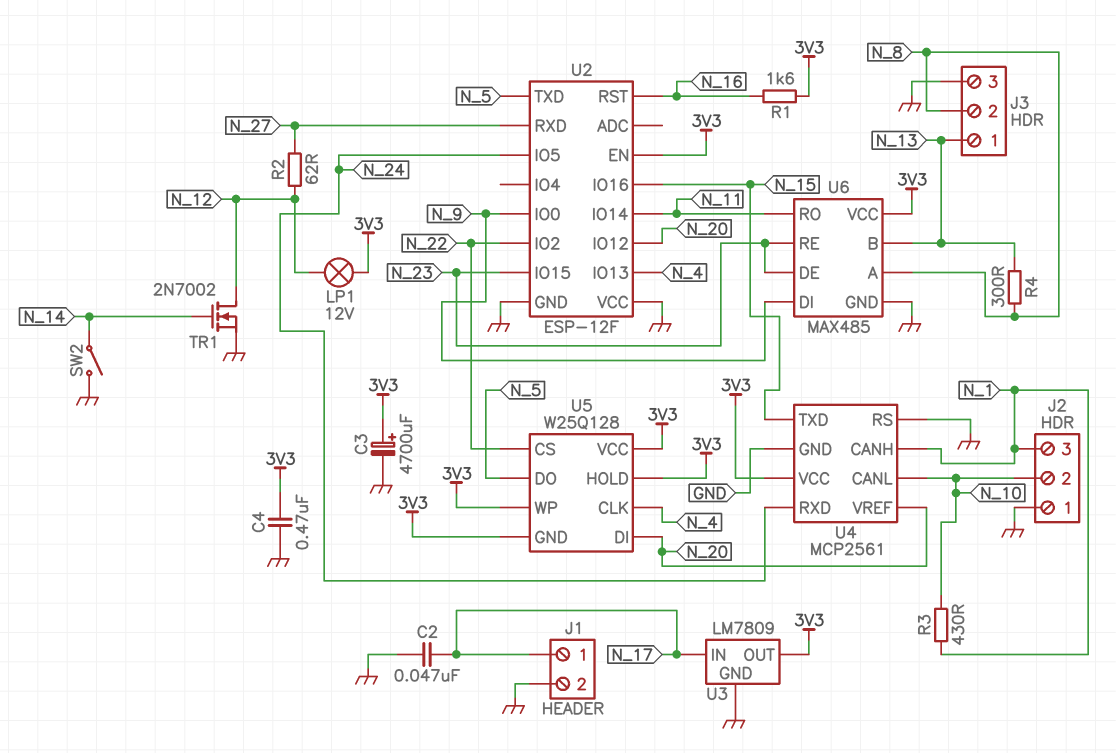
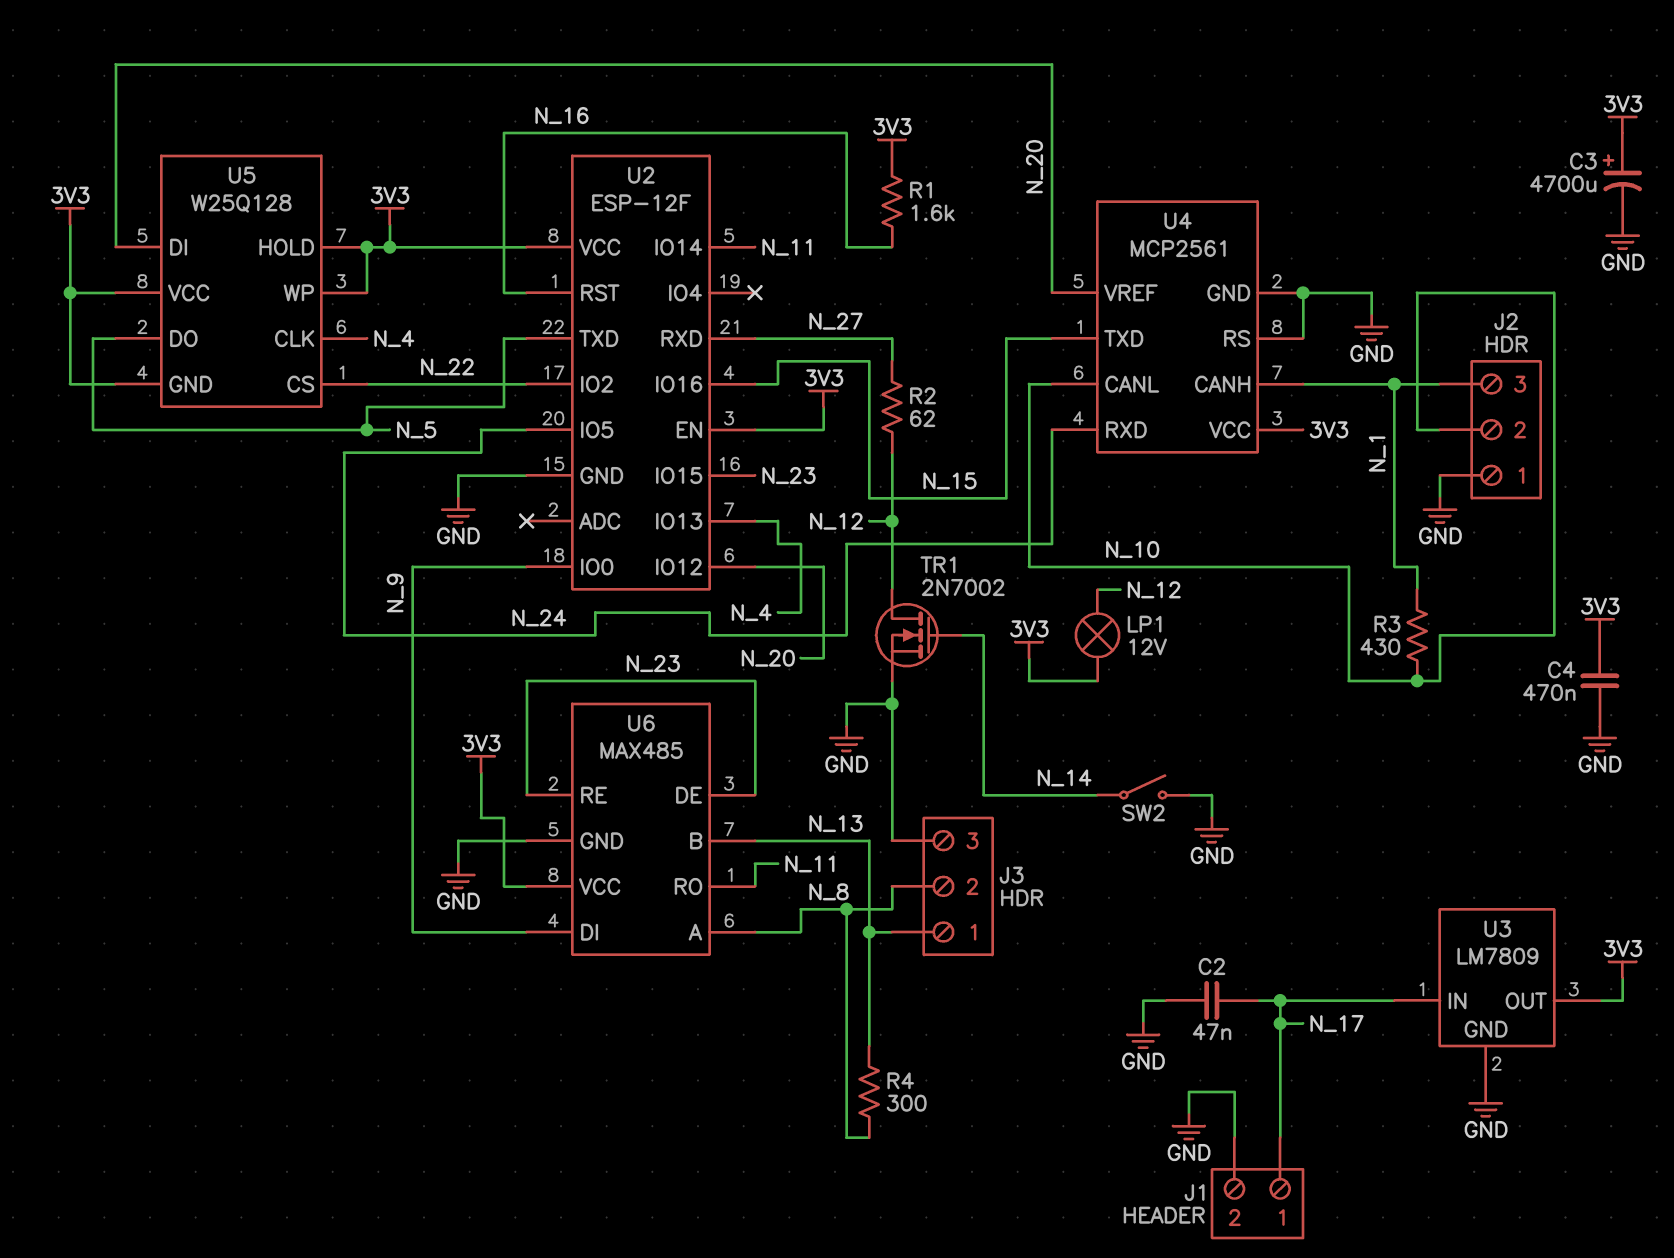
U2 pin VCC: GND -> 3V3

